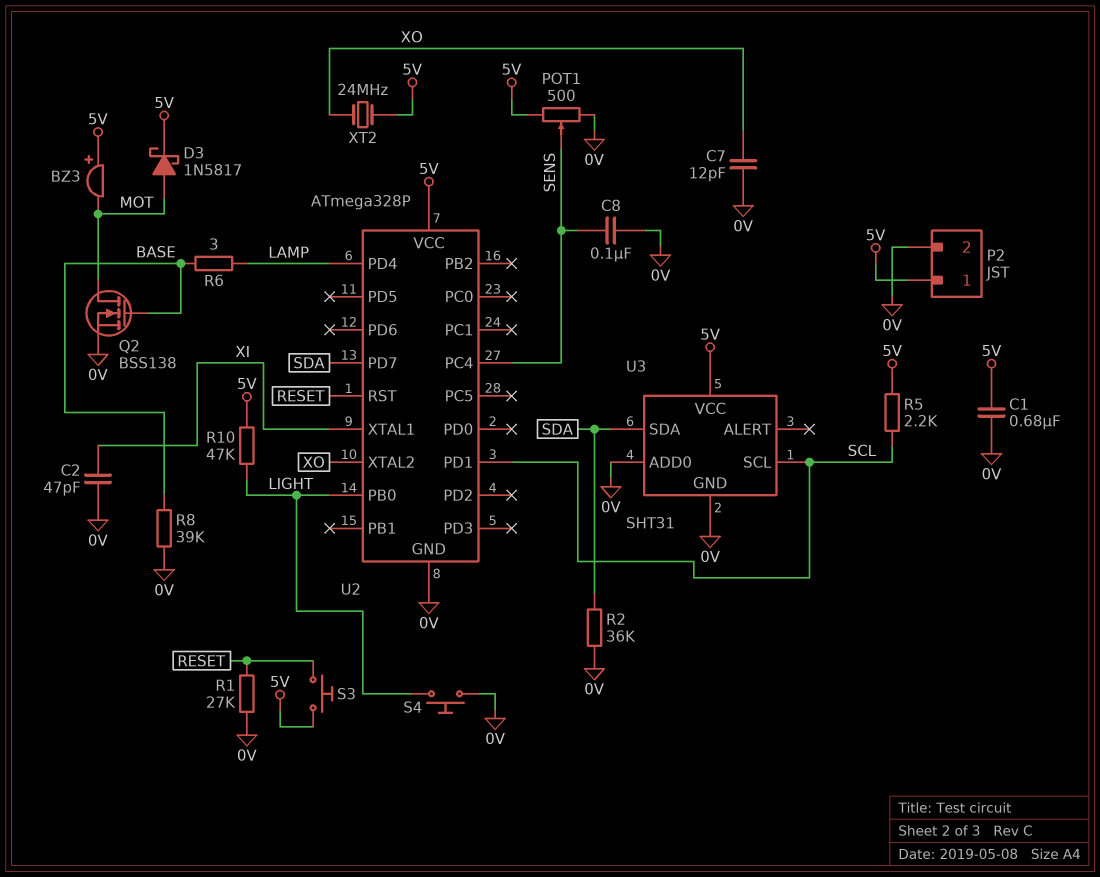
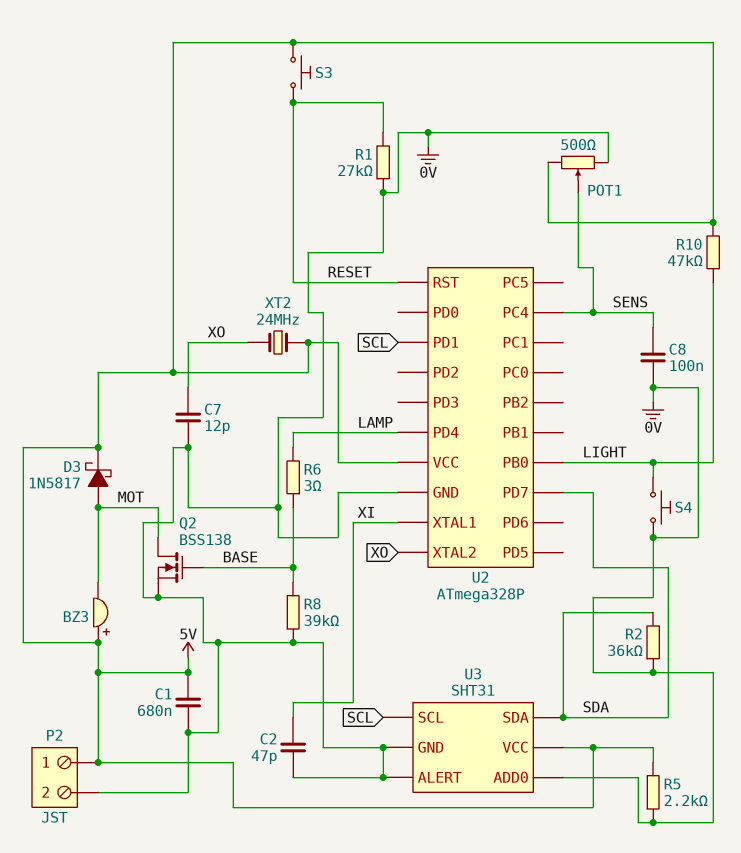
R5: 2.2k (5V, SCL) -> 2.2k (0V, 5V)
U3 pin ALERT: none -> 0V

